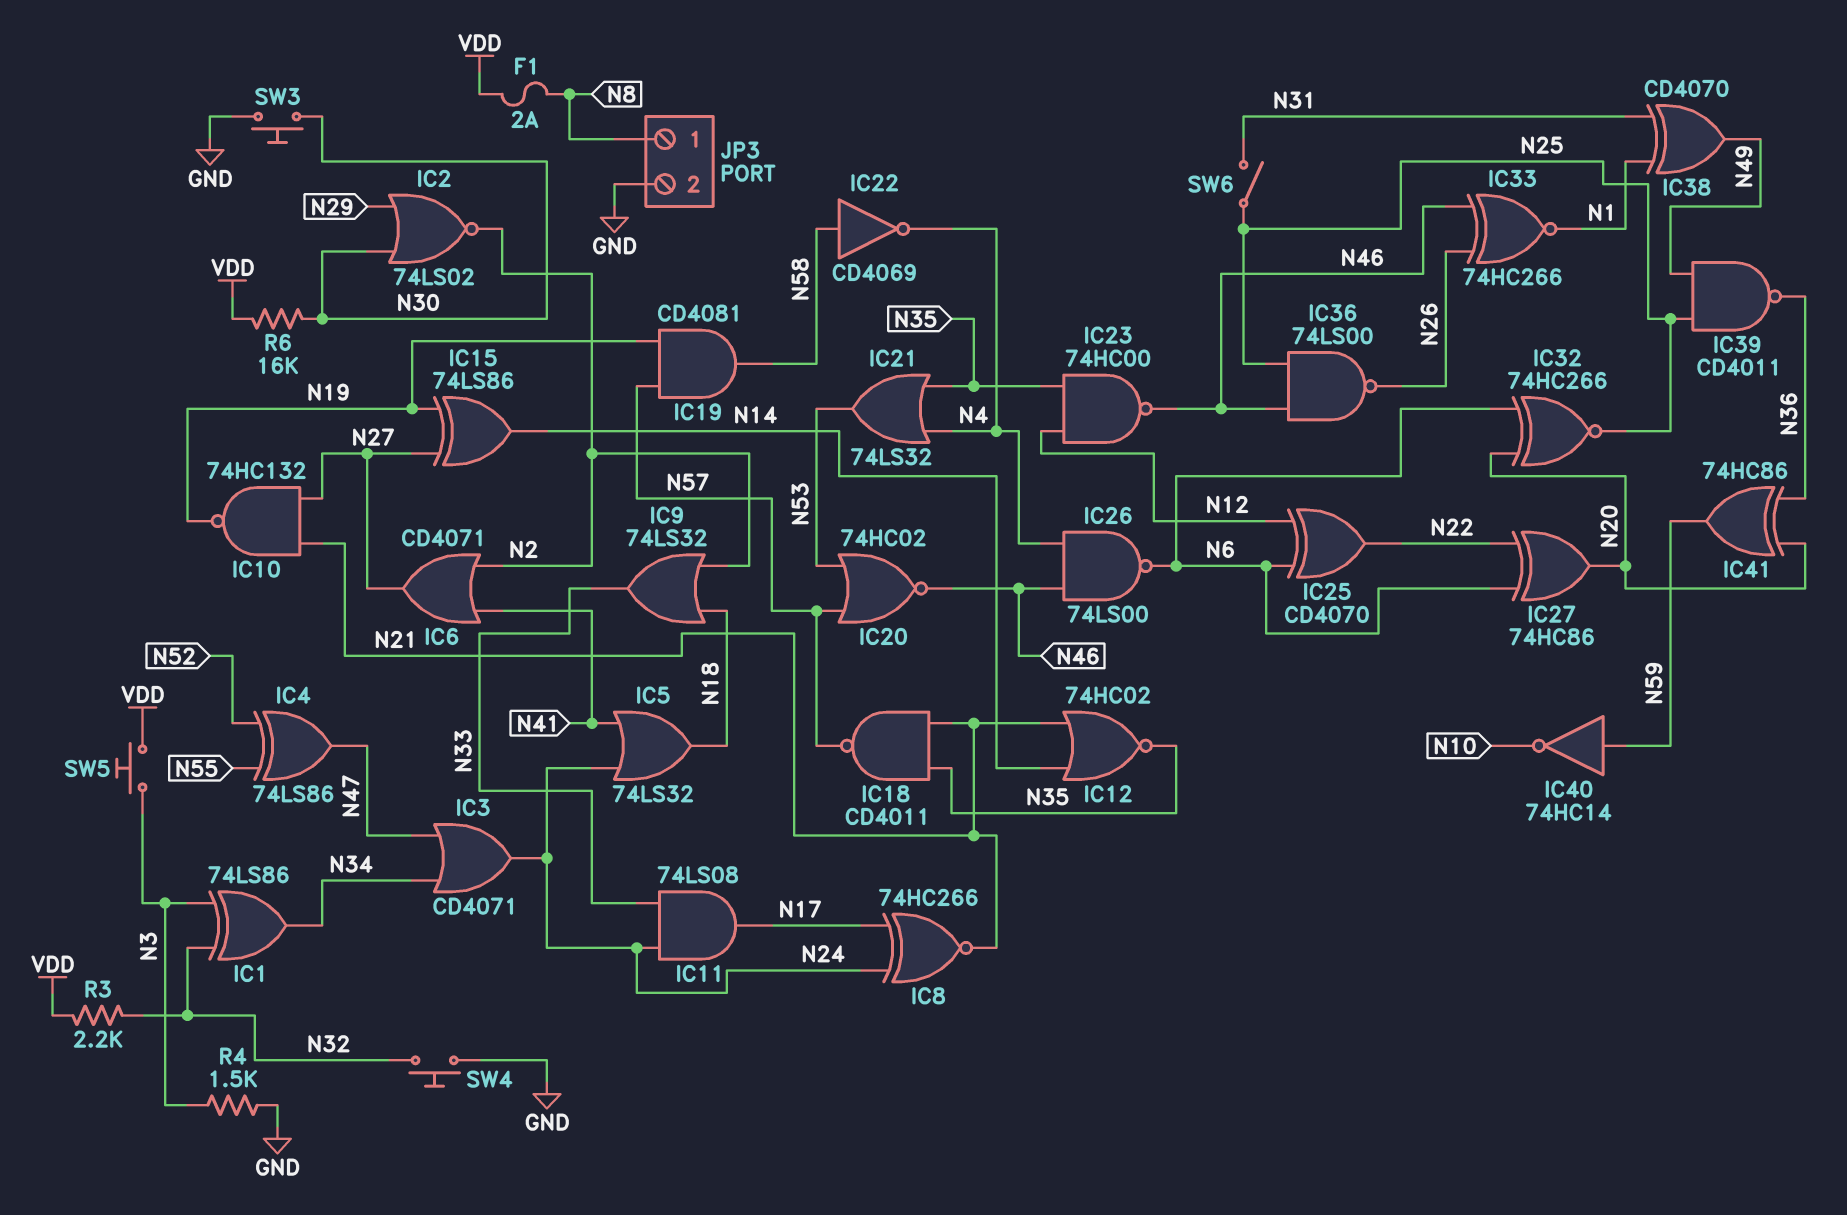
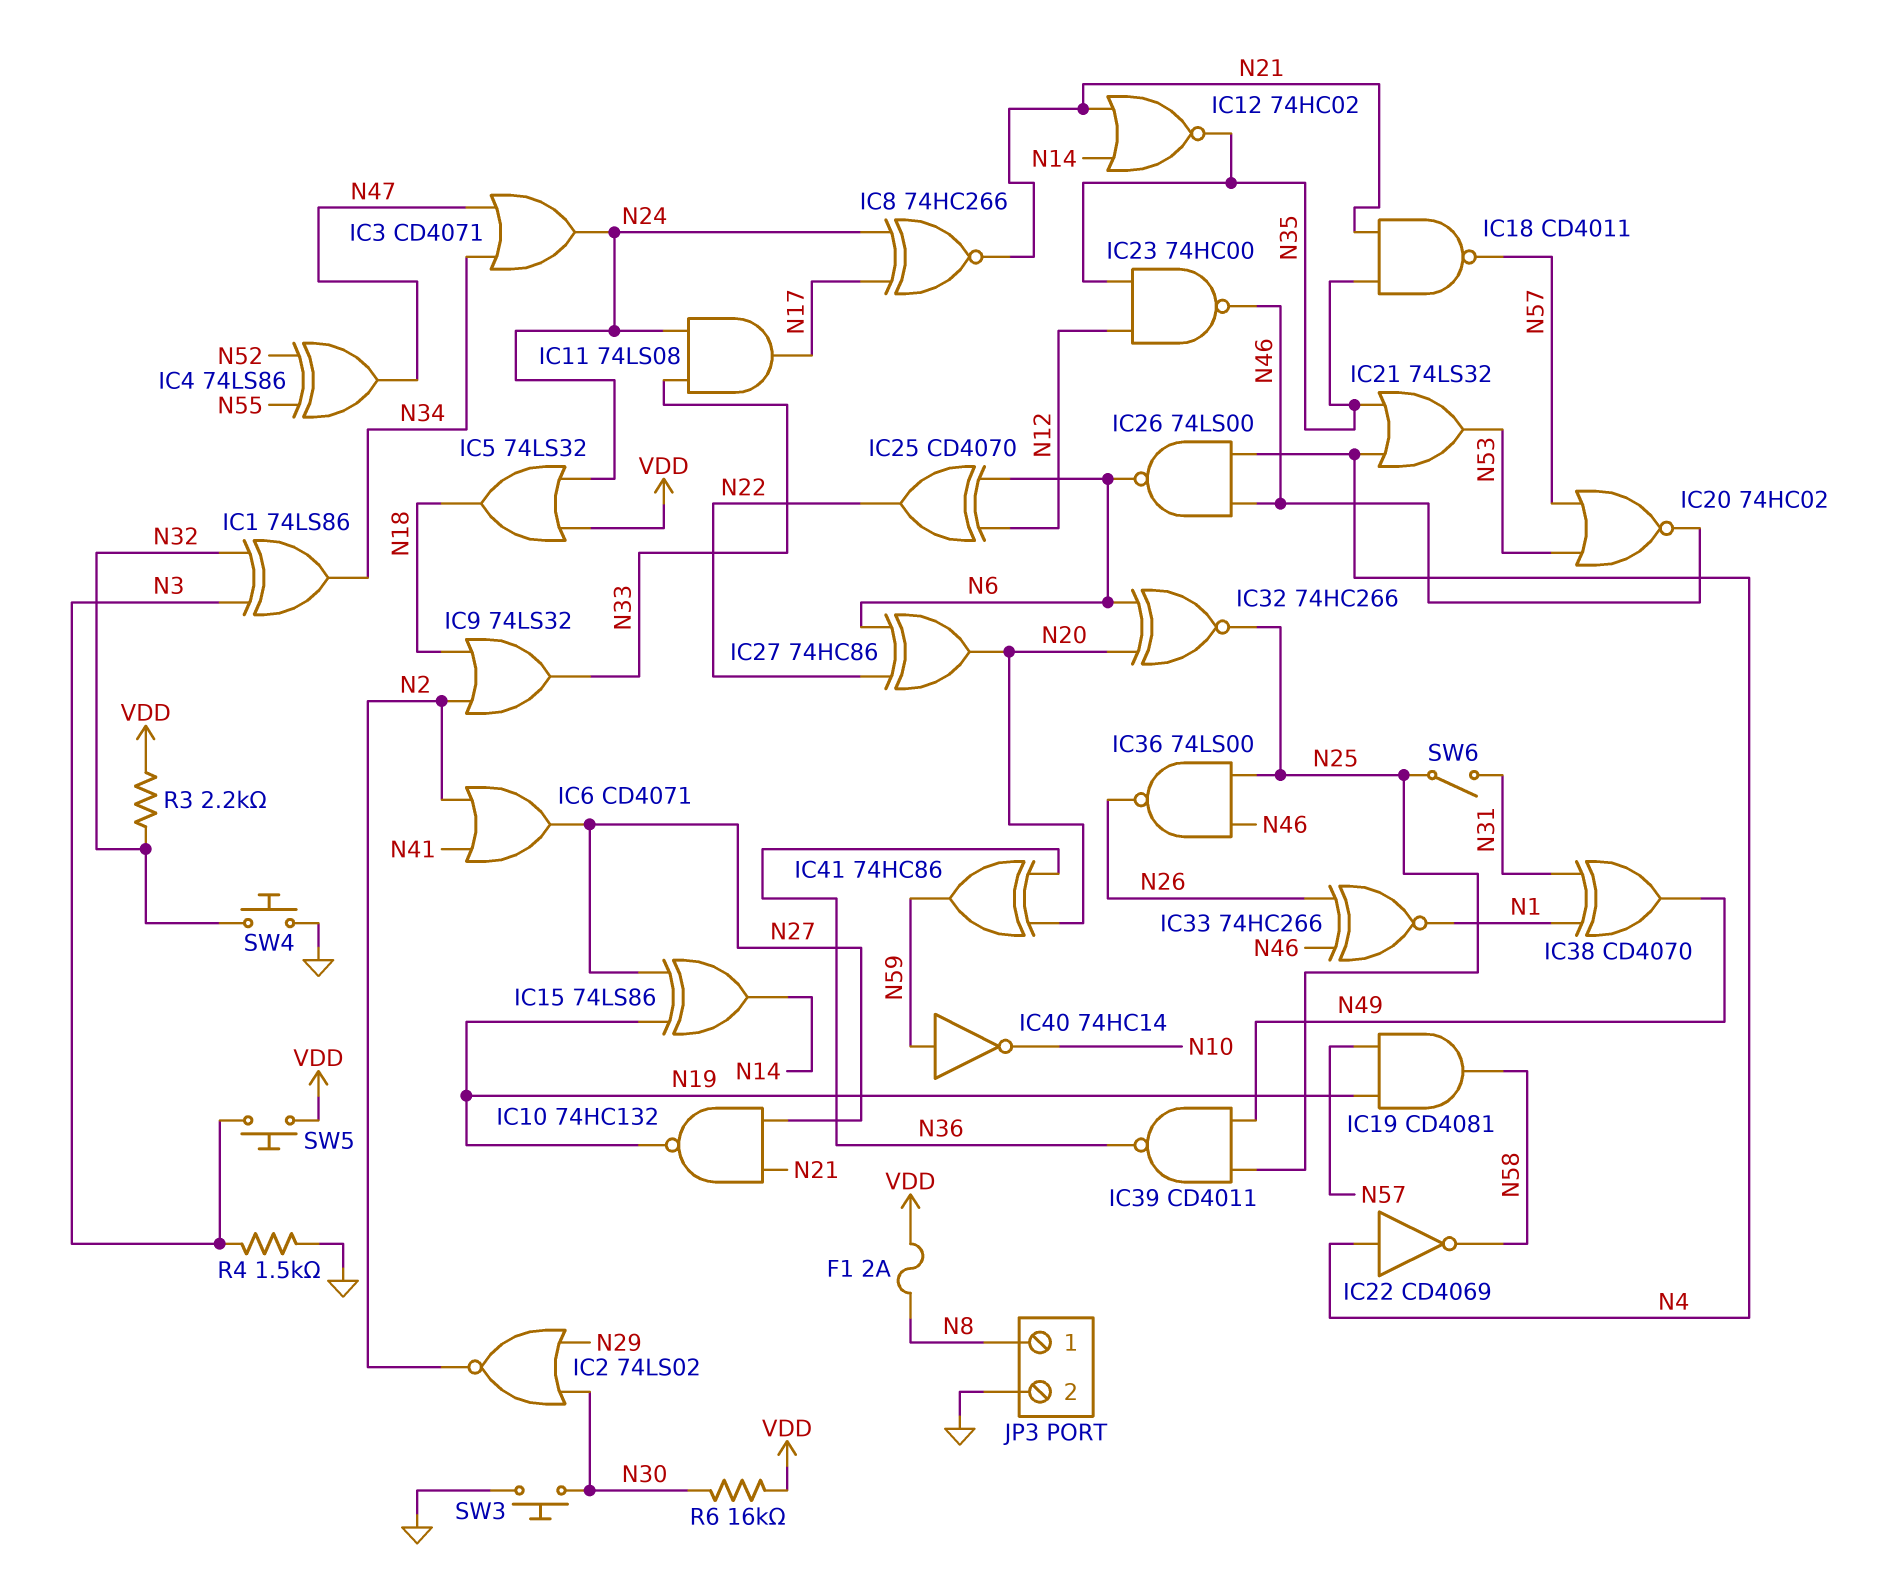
IC5: OR 74LS32 (in N24, in N41, out N18) -> OR 74LS32 (in N24, in VDD, out N18)
IC22: NOT CD4069 (in N58, out N4) -> NOT CD4069 (in N4, out N58)

